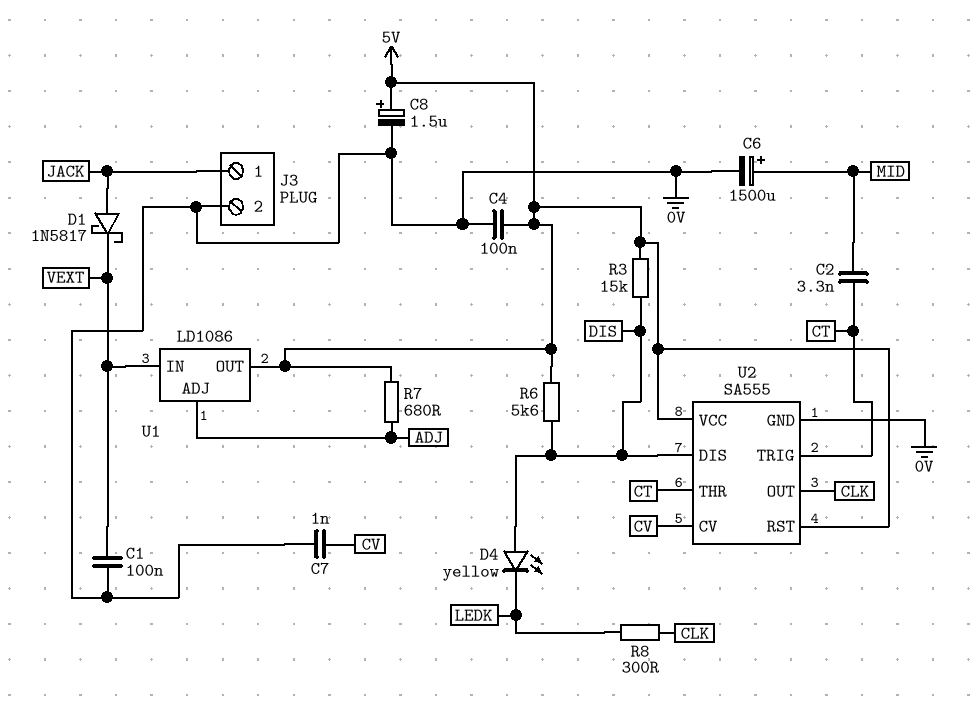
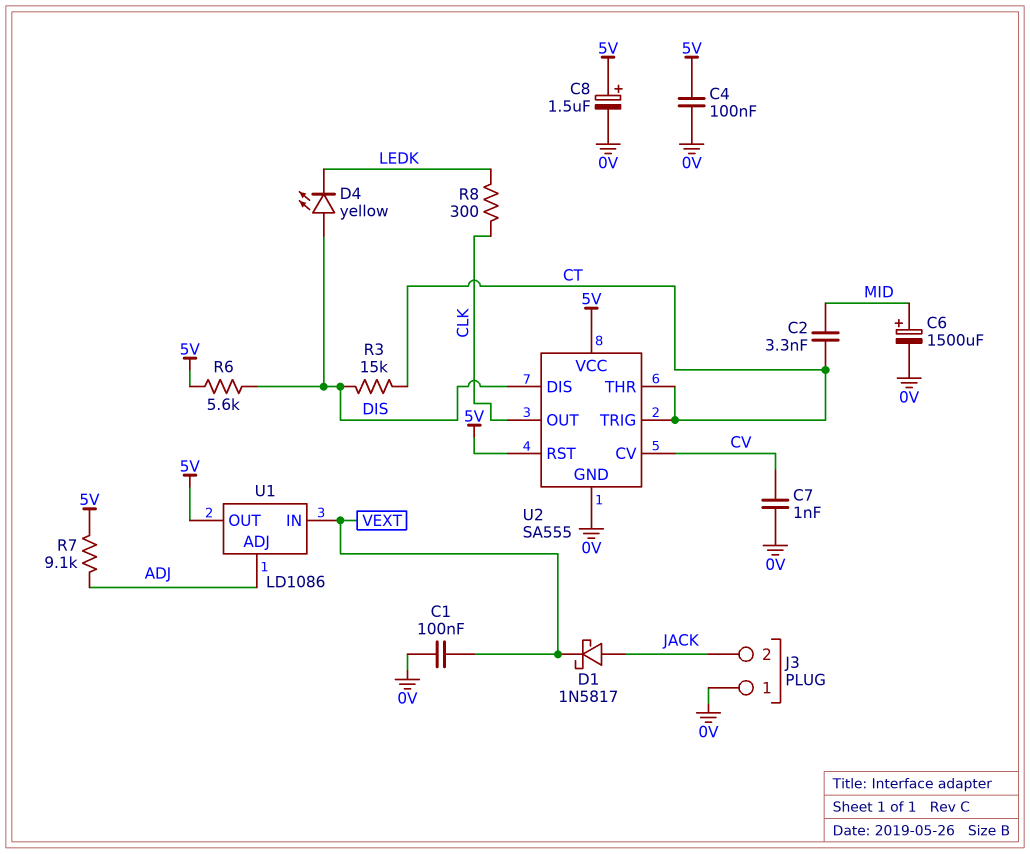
J3 pin 1: JACK -> 0V
J3 pin 2: 0V -> JACK
R3: 15k (5V, DIS) -> 15k (CT, DIS)
R7: 680 (5V, ADJ) -> 9.1k (5V, ADJ)

